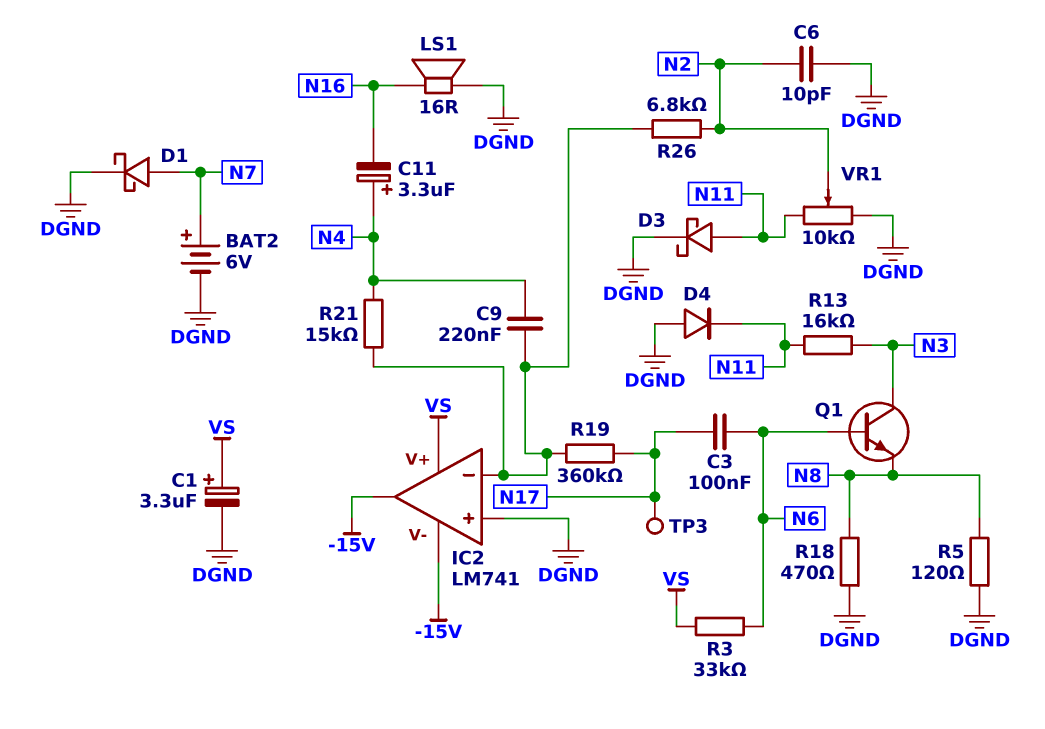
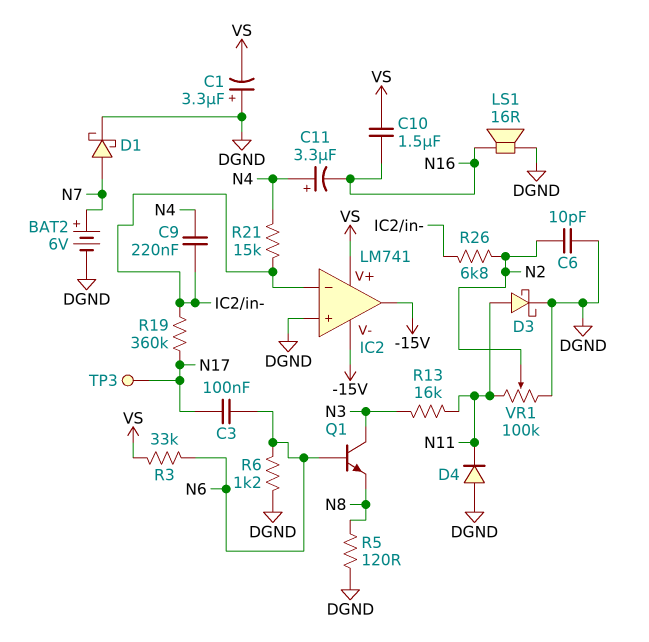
C1: 3.3uF (plus VS, minus DGND) -> 3.3uF (plus DGND, minus VS)
C10: none -> 1.5uF (N16, VS)
R6: none -> 1.2k (DGND, N6)
R18: 470 (DGND, N8) -> none
VR1: 10k (DGND, N11, wiper N2) -> 100k (DGND, N11, wiper N2)

